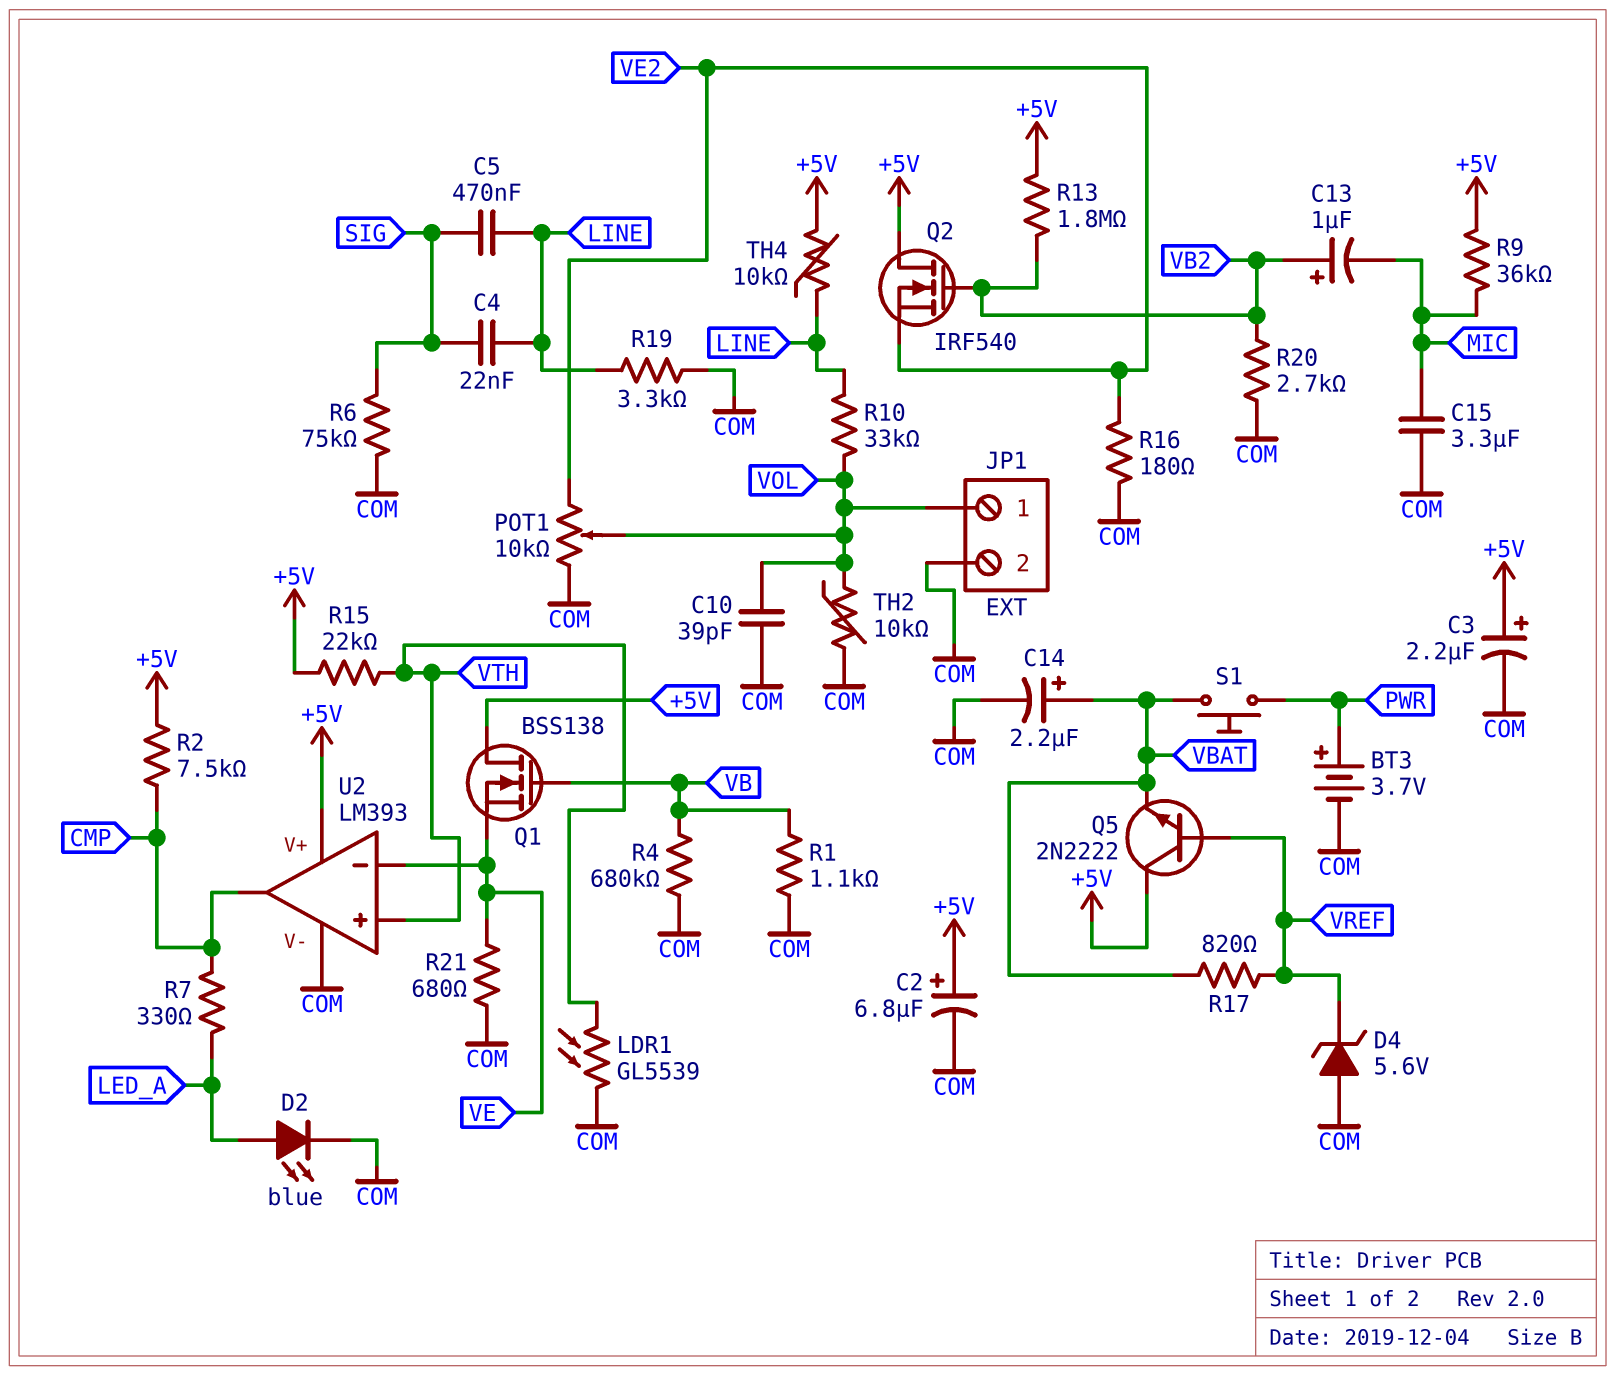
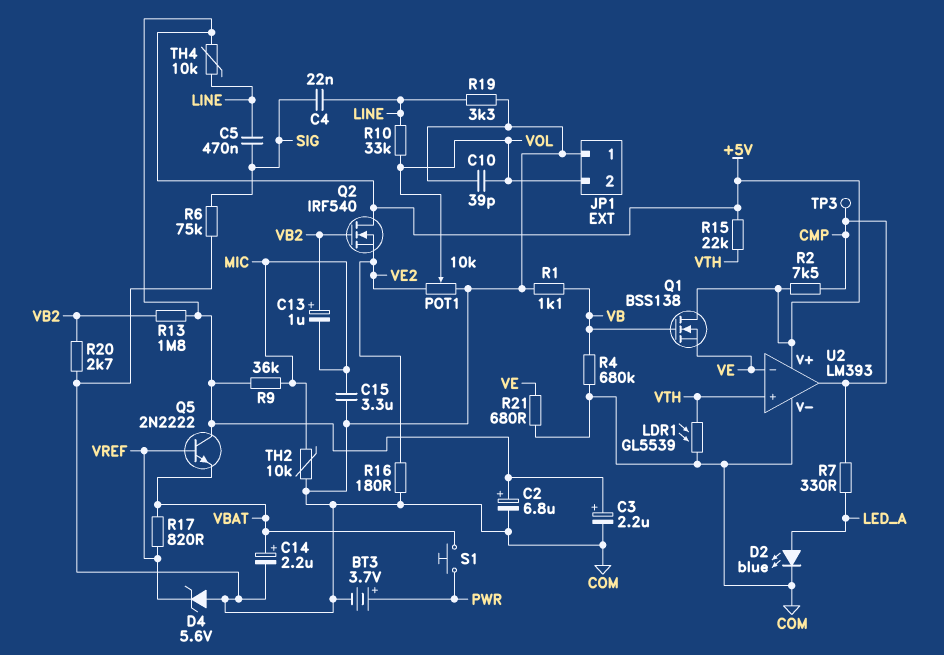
JP1 pin 1: VOL -> COM
JP1 pin 2: COM -> VOL
TH2: 10k (COM, VOL) -> 10k (COM, MIC)
TP3: none -> test point (CMP)

